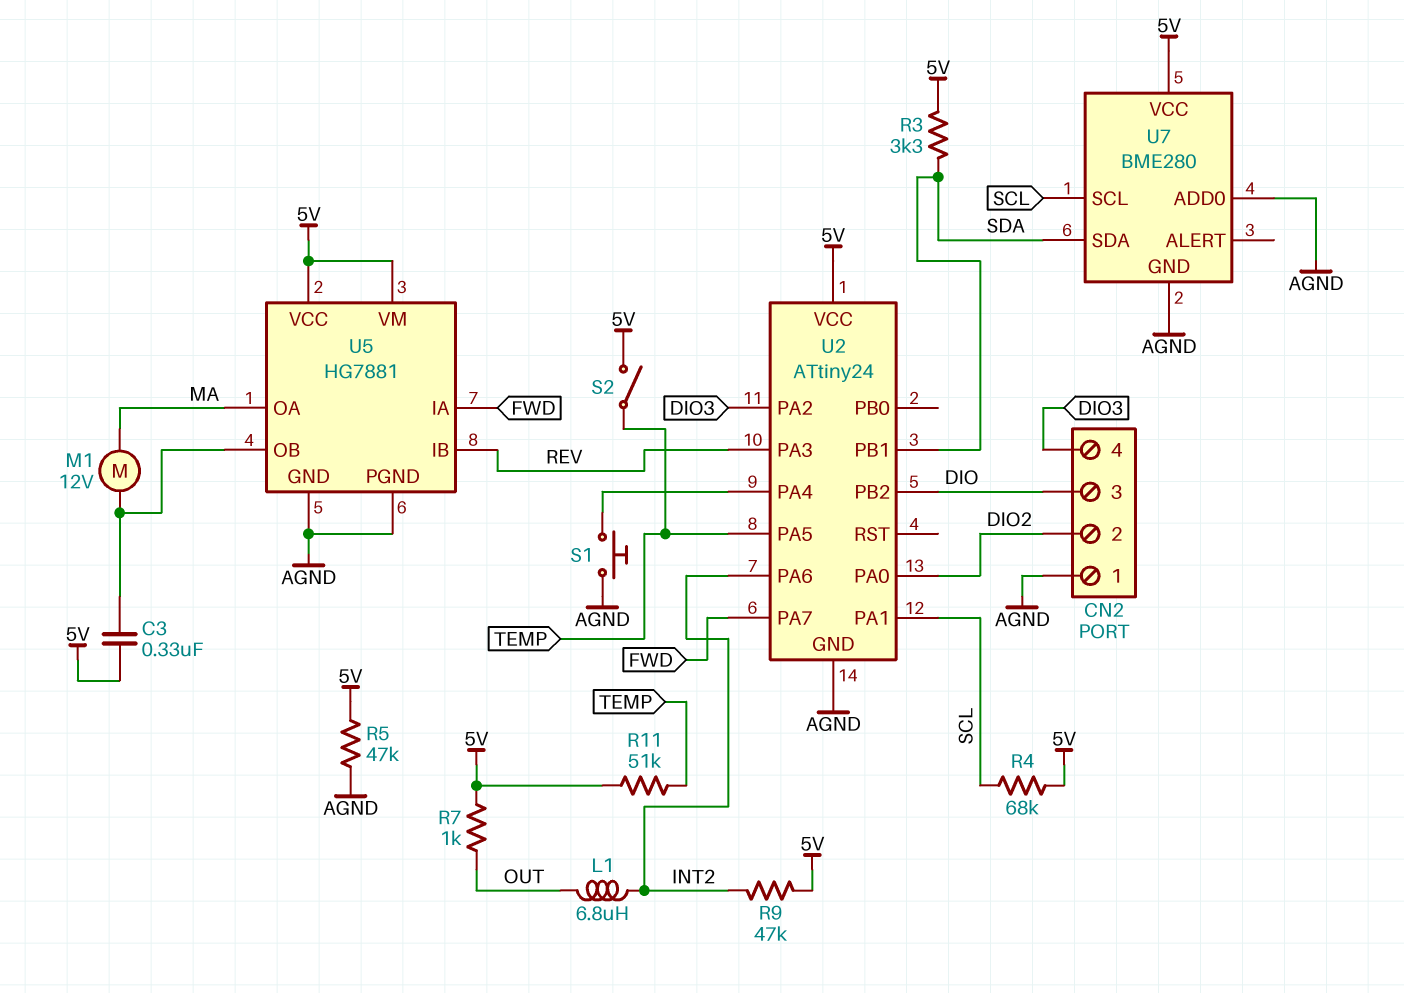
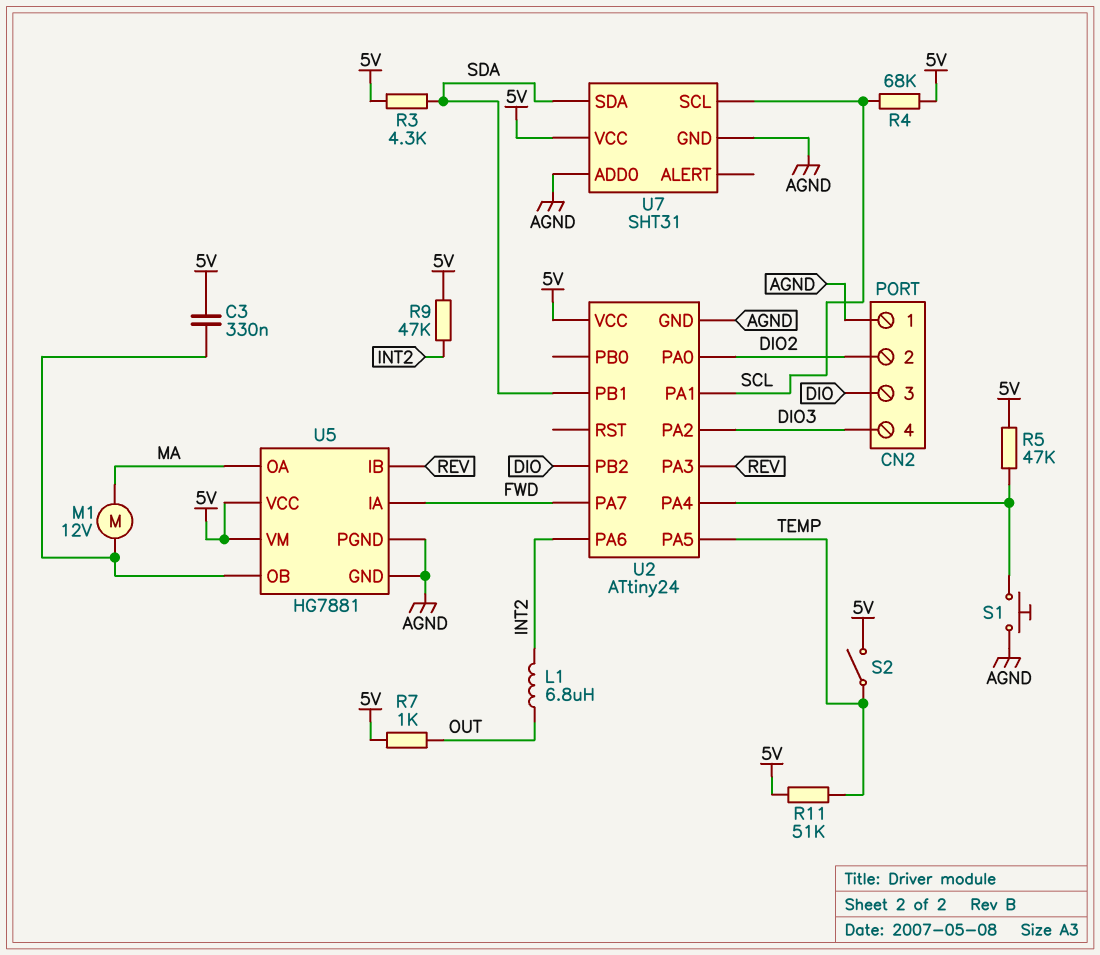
R3: 3.3k (5V, SDA) -> 4.3k (5V, SDA)
R5: 47k (5V, AGND) -> 47k (5V, U2/PA4)
U7: BME280 -> SHT31

